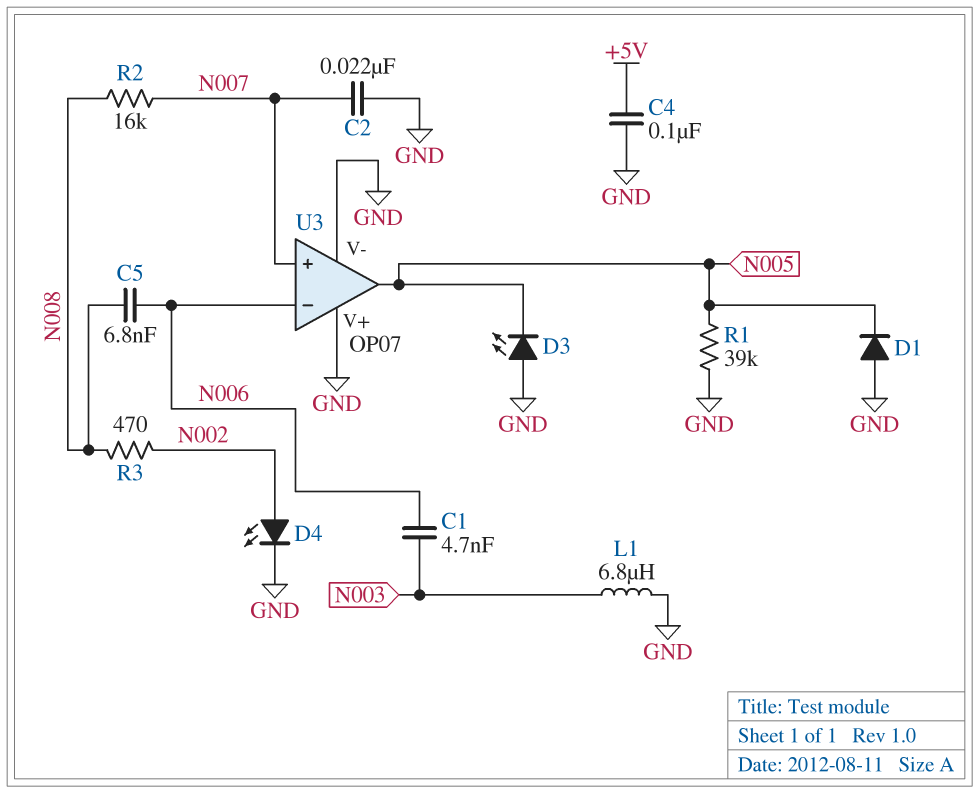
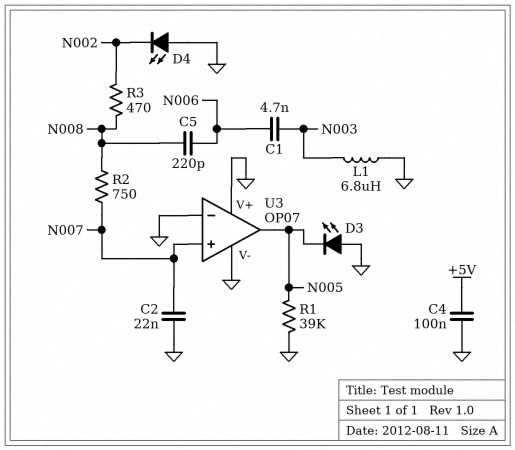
C5: 6.8nF (N006, N008) -> 220pF (N006, N008)
D1: diode (A GND, K N005) -> none
D4: LED (A N002, K GND) -> LED (A GND, K N002)
R2: 16k (N007, N008) -> 750 (N007, N008)
U3 pin in-: N006 -> GND

